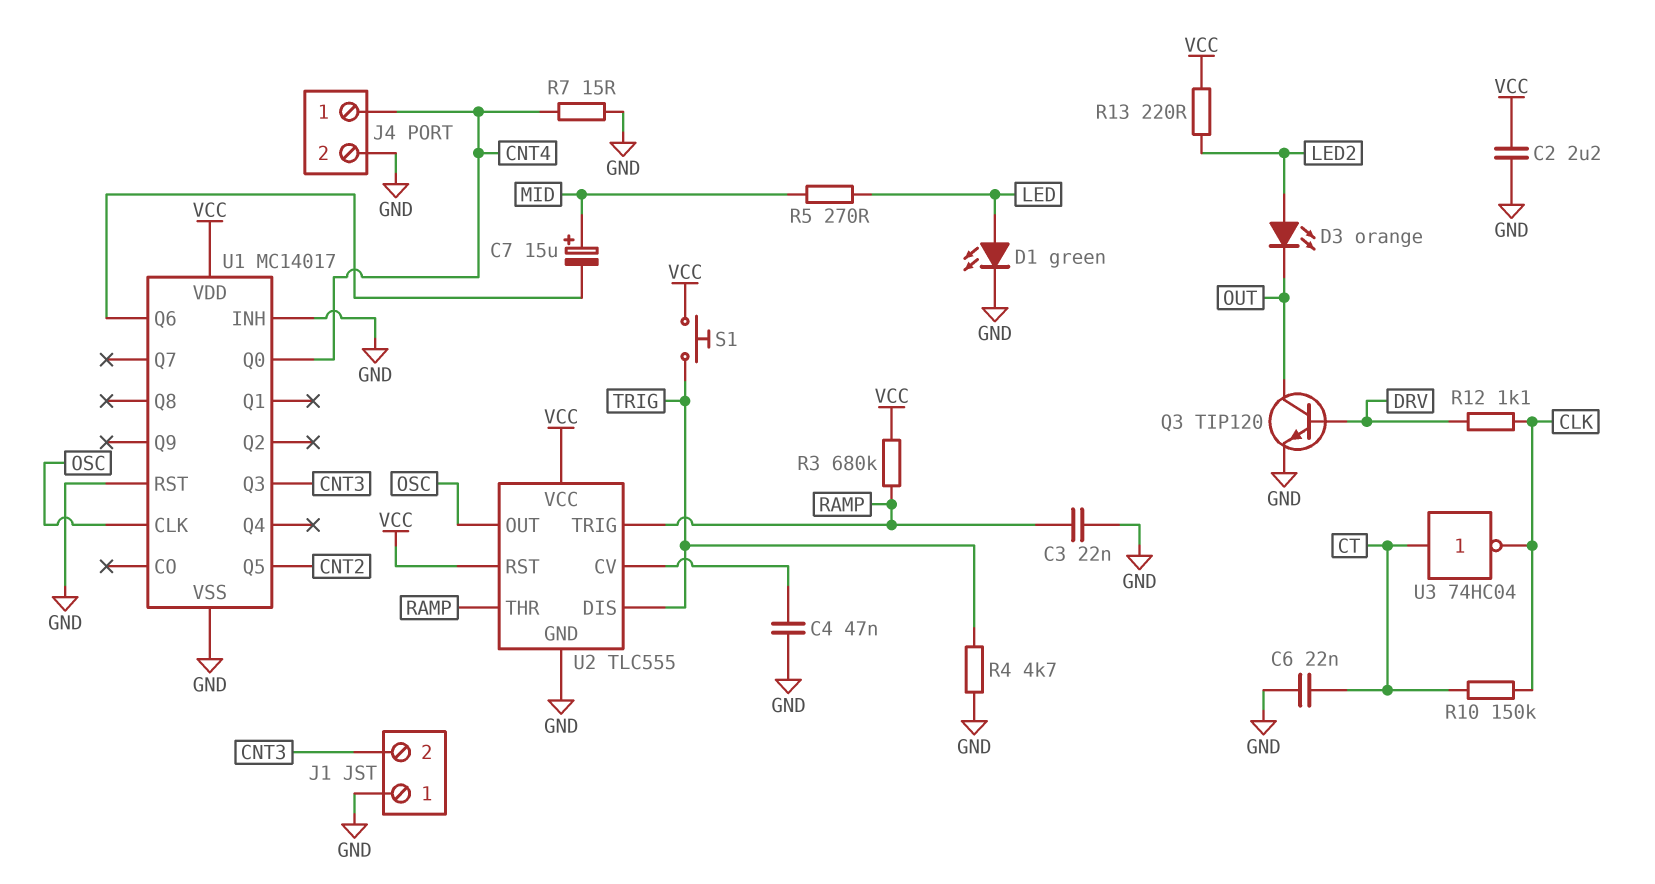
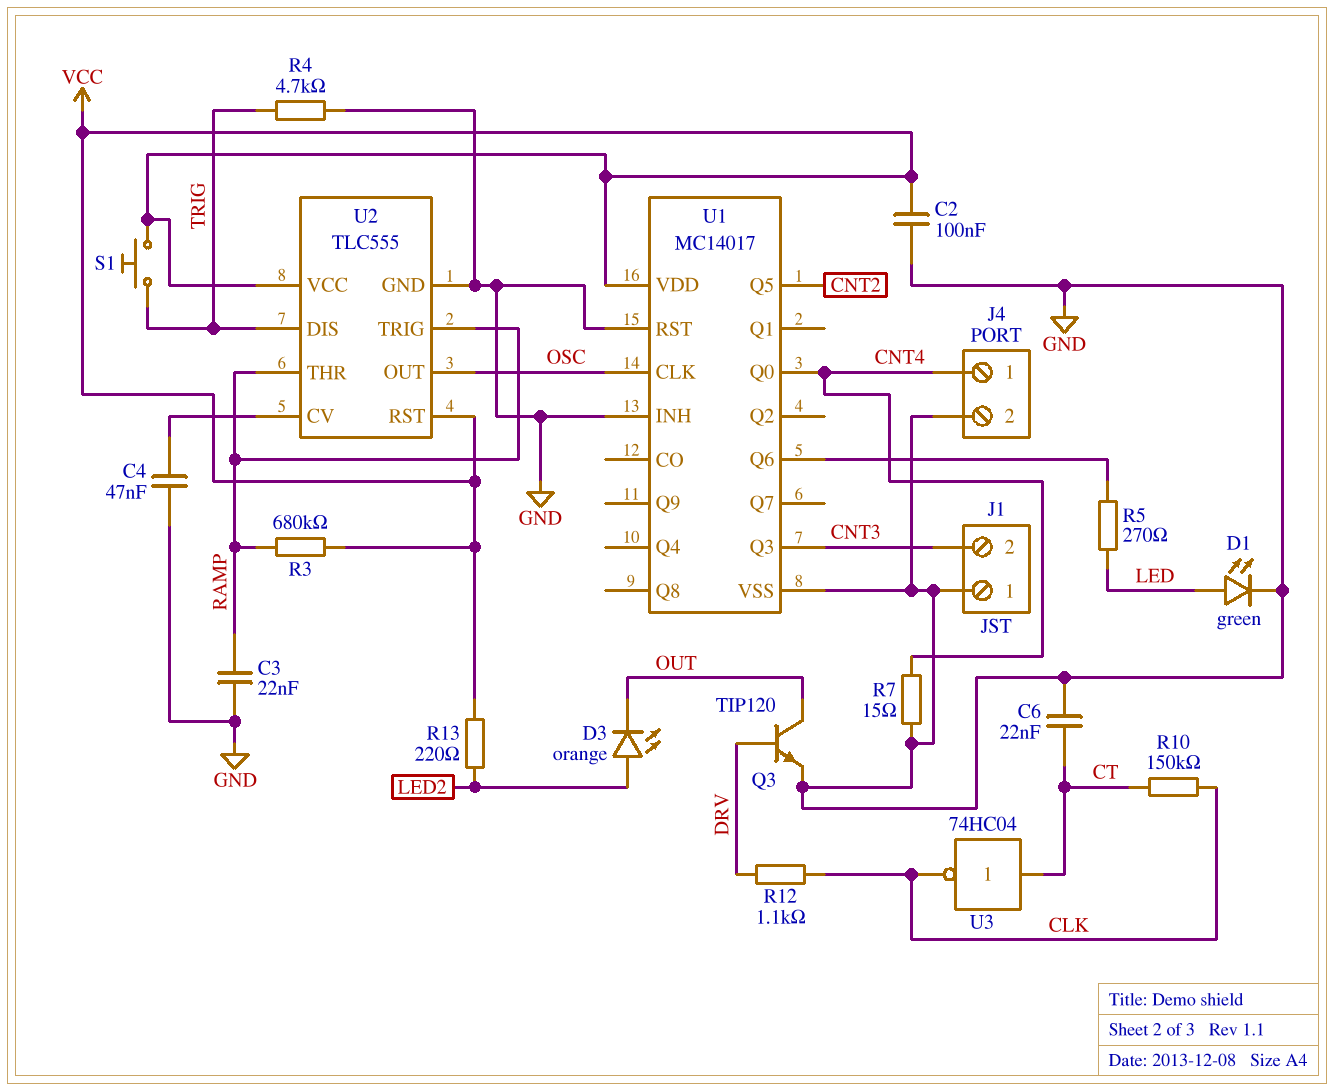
C2: 2.2uF (GND, VCC) -> 100nF (GND, VCC)
C7: 15uF (plus MID, minus U1/Q6) -> none
R5: 270 (LED, MID) -> 270 (LED, U1/Q6)

